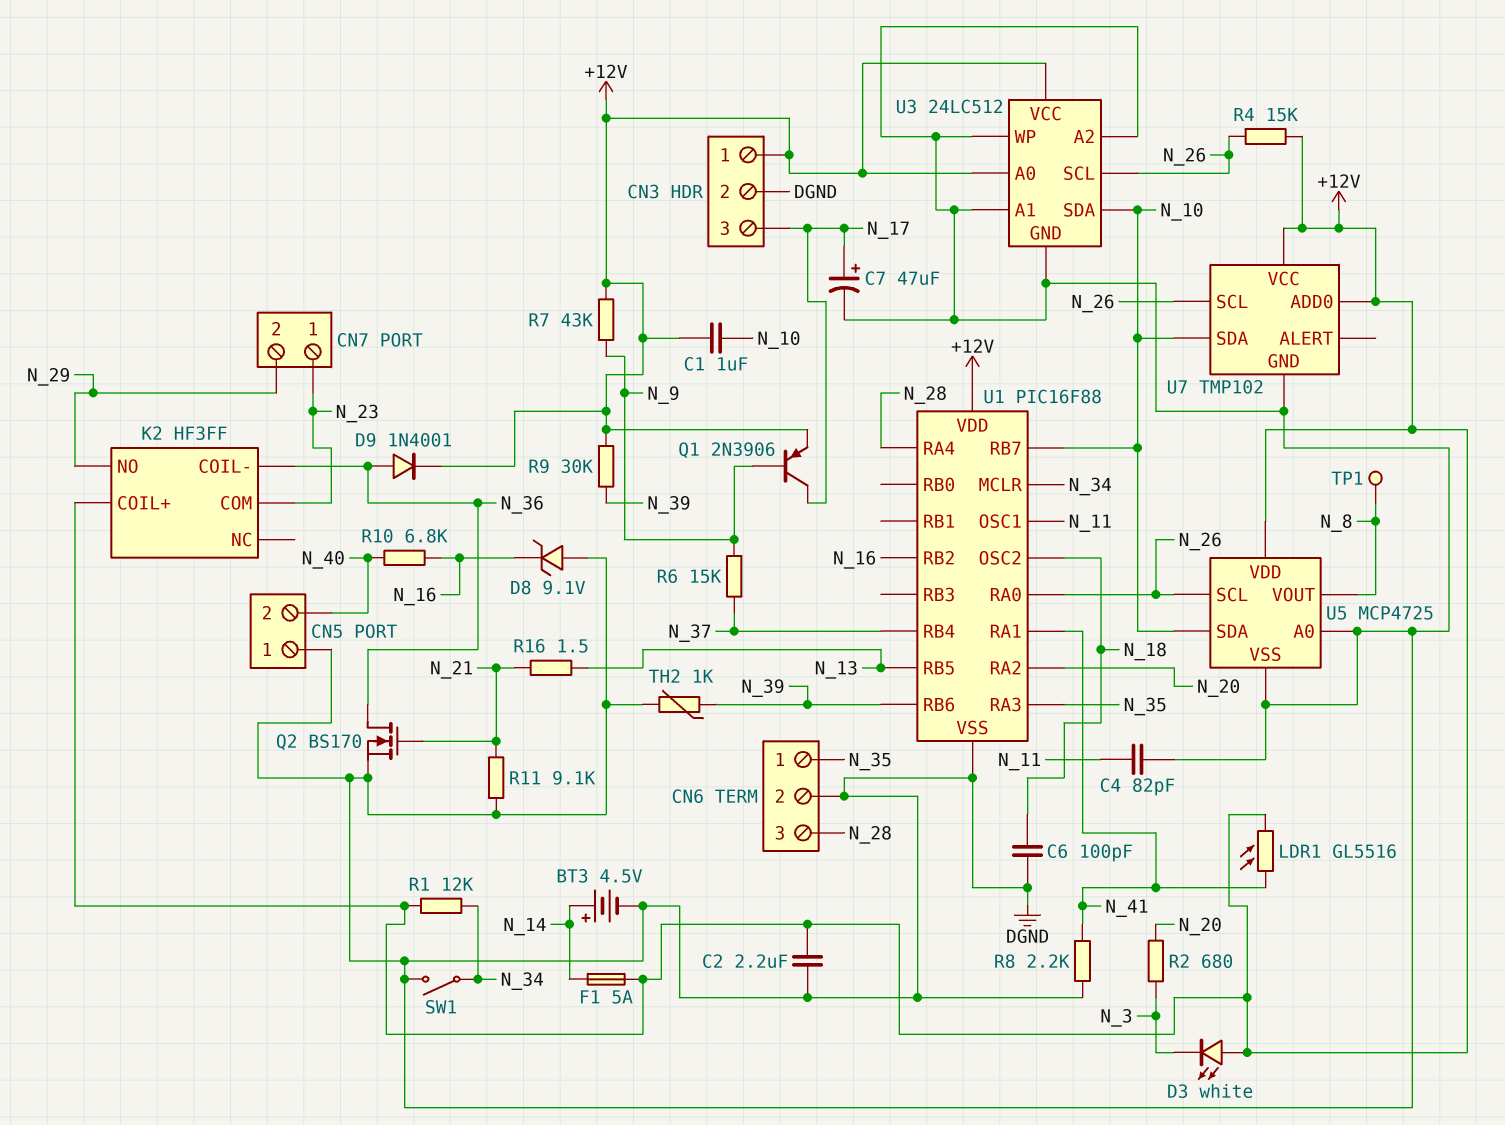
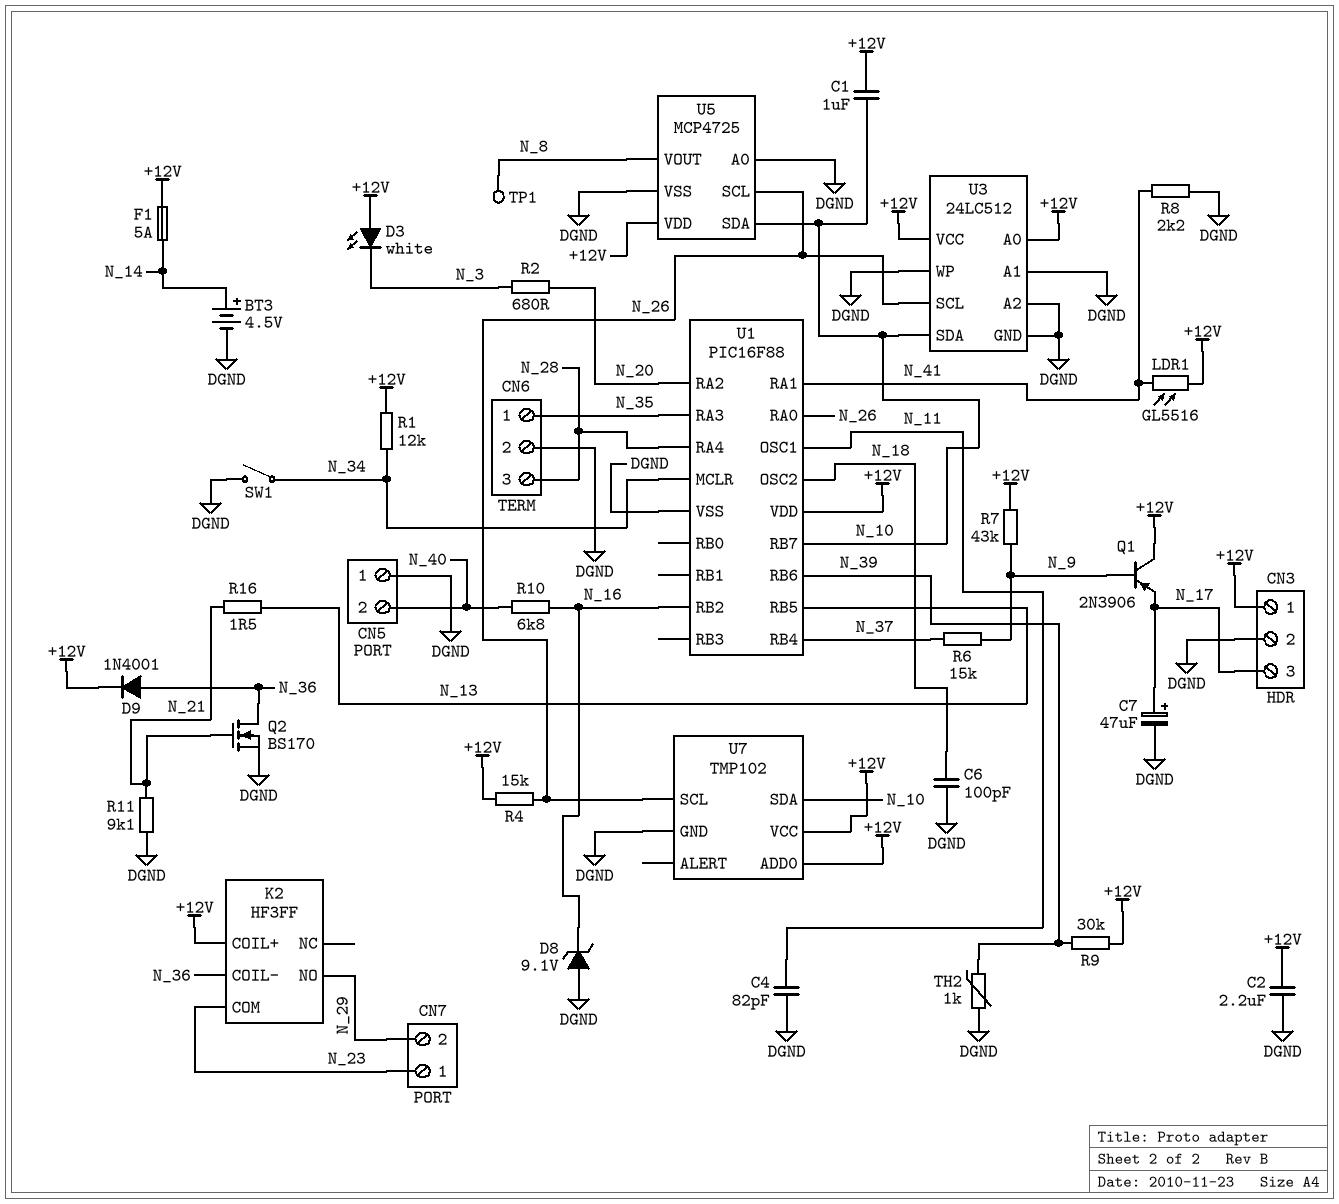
Q1: PNP 2N3906 (B N_9, C N_17, E +12V) -> PNP 2N3906 (B N_9, C +12V, E N_17)

